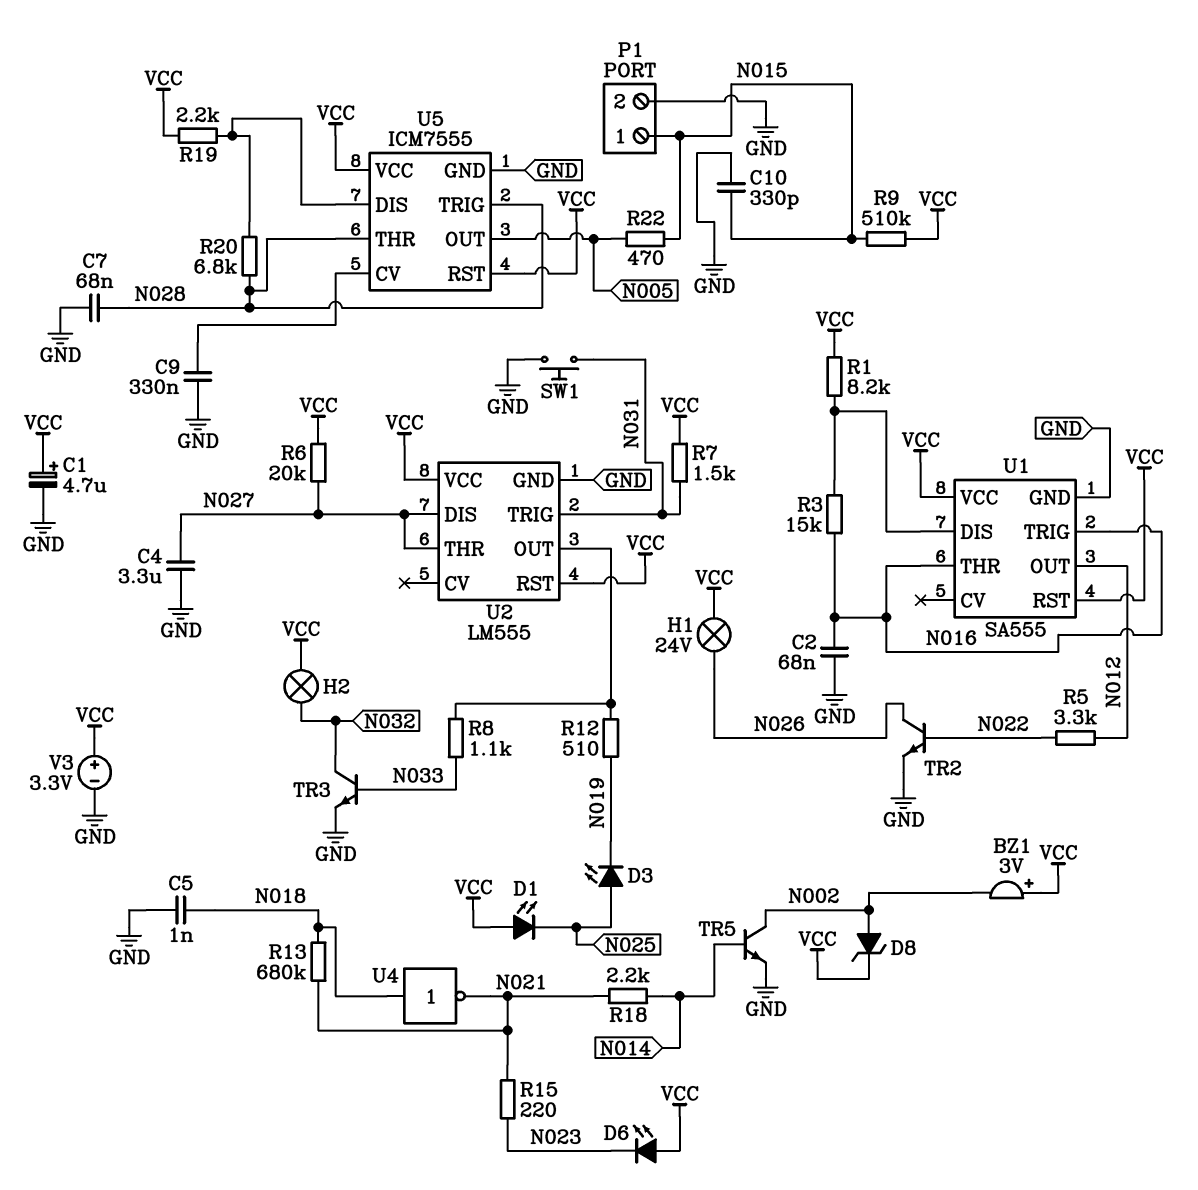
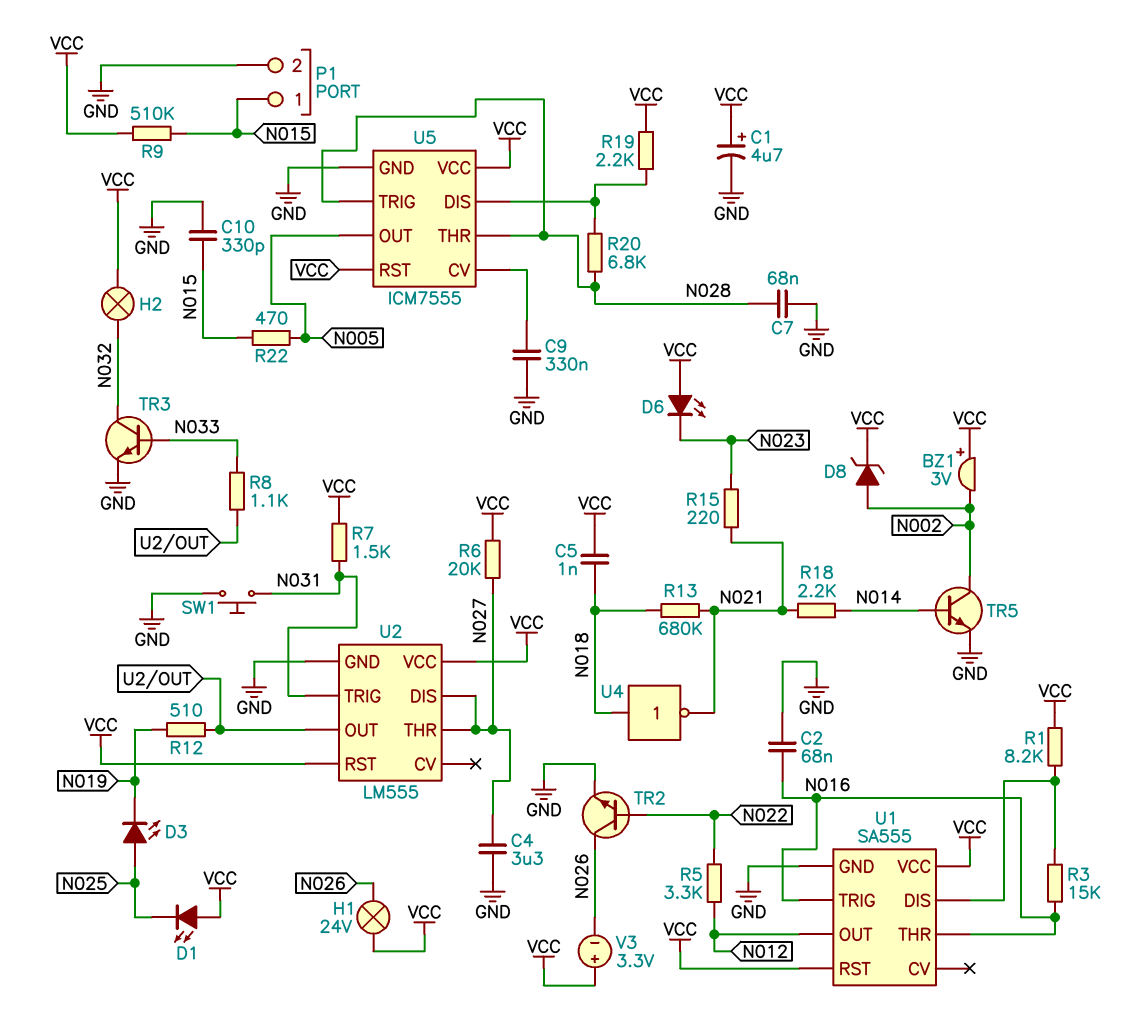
C5: 1nF (GND, N018) -> 1nF (N018, VCC)
V3: 3.3V (plus VCC, minus GND) -> 3.3V (plus VCC, minus N026)

